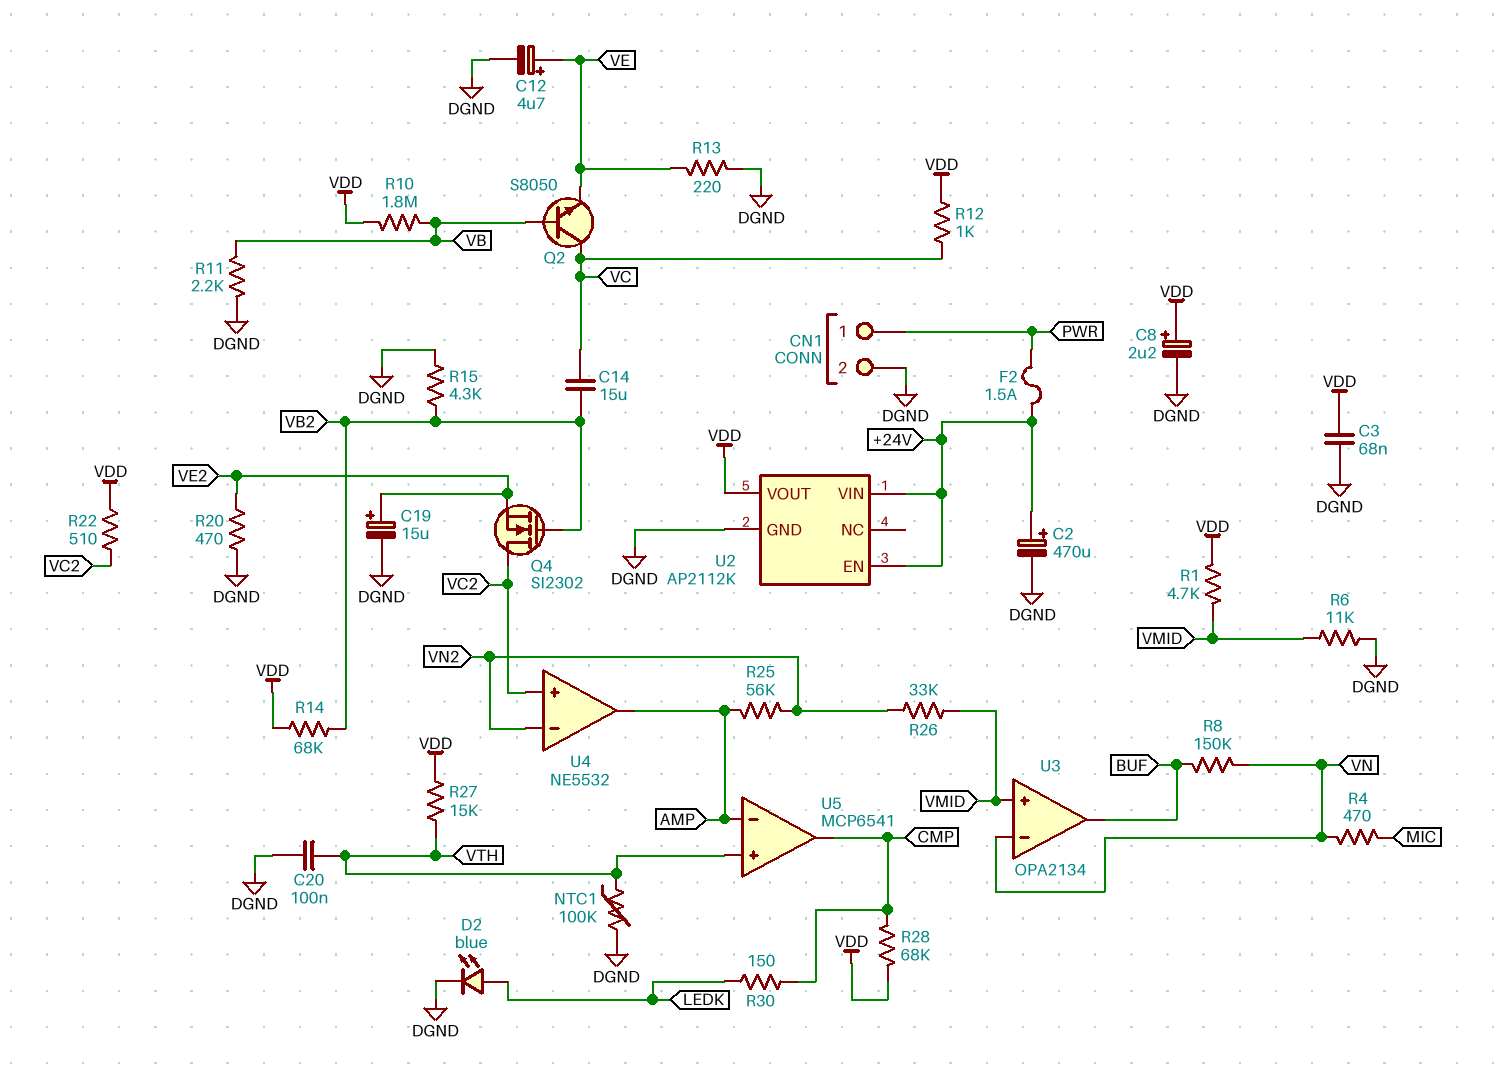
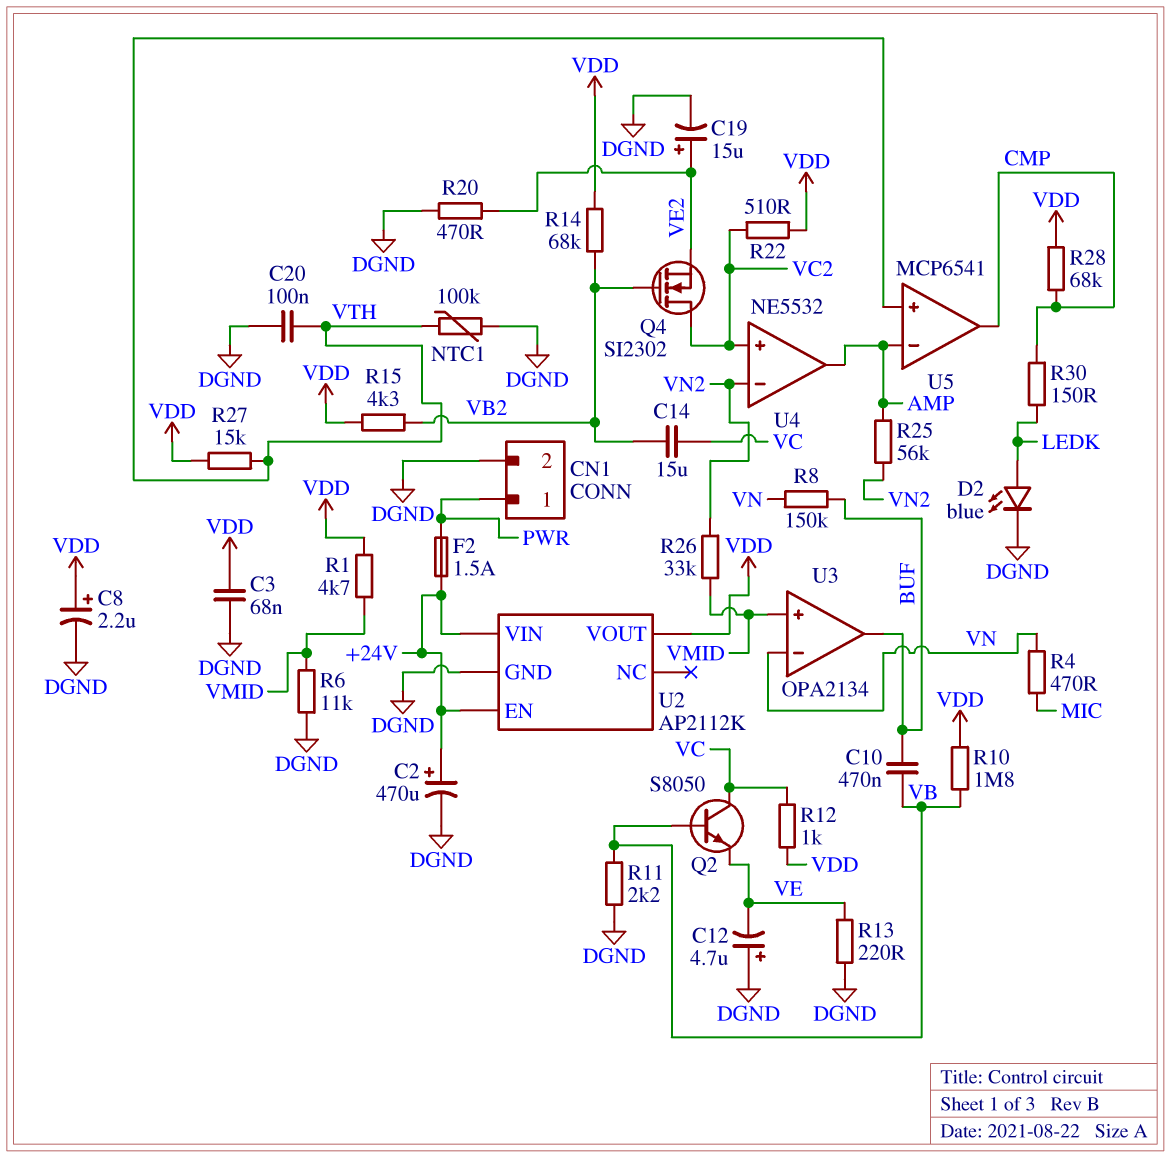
C10: none -> 470nF (BUF, VB)
C12: 4.7uF (plus VE, minus DGND) -> 4.7uF (plus DGND, minus VE)
R15: 4.3k (DGND, VB2) -> 4.3k (VB2, VDD)

